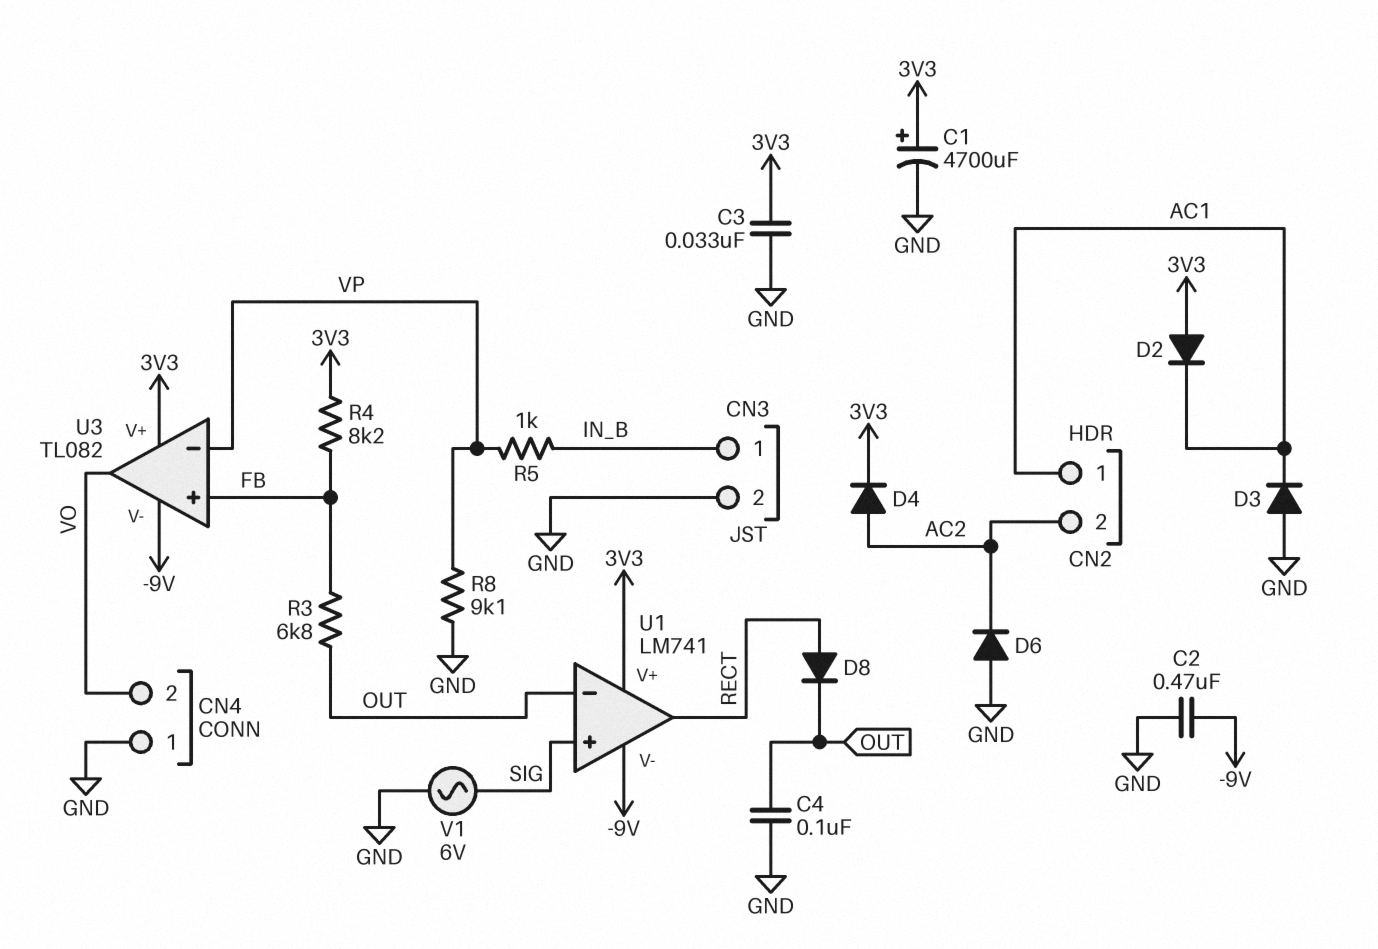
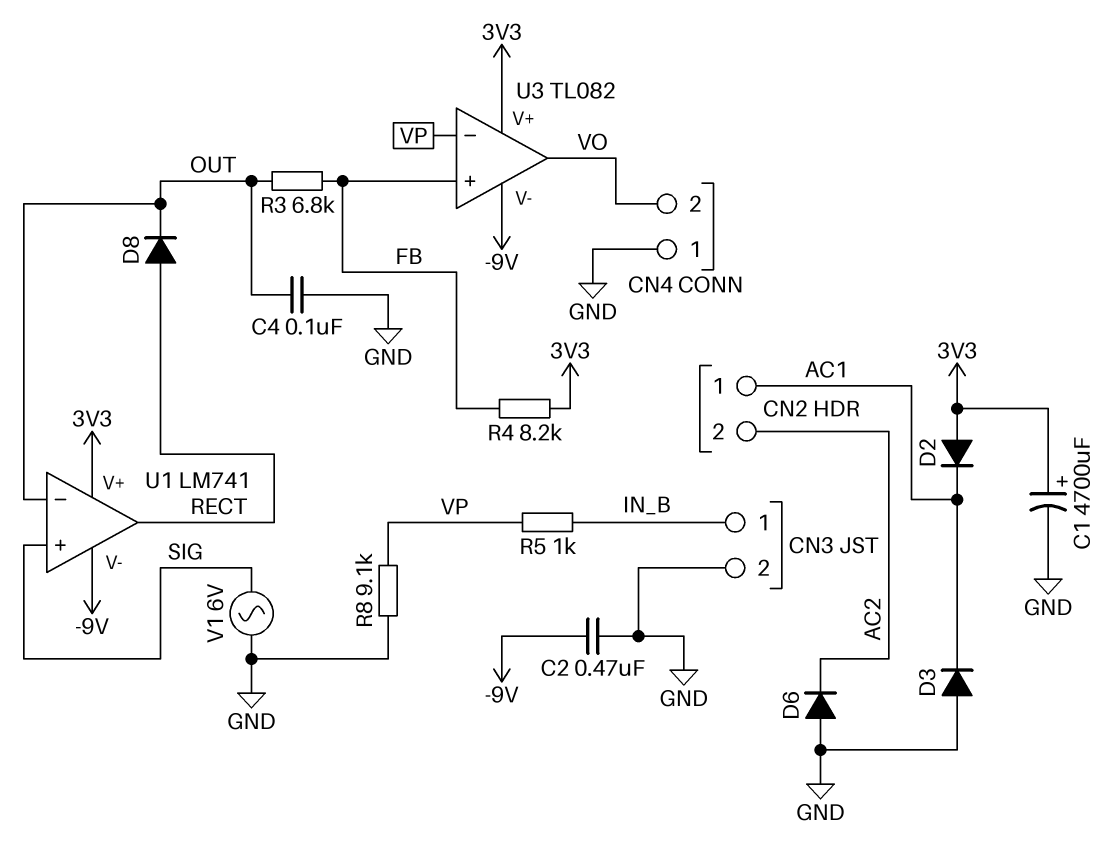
C3: 33nF (3V3, GND) -> none
D4: diode (A AC2, K 3V3) -> none

